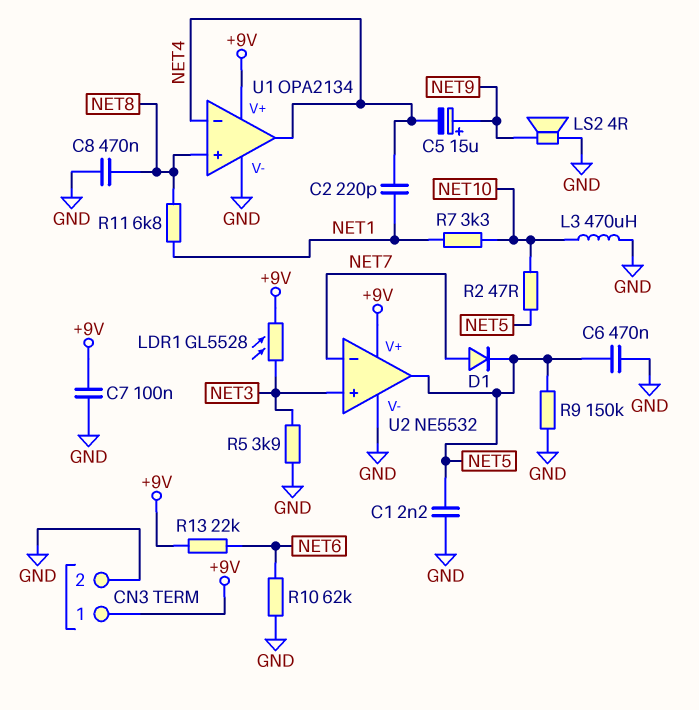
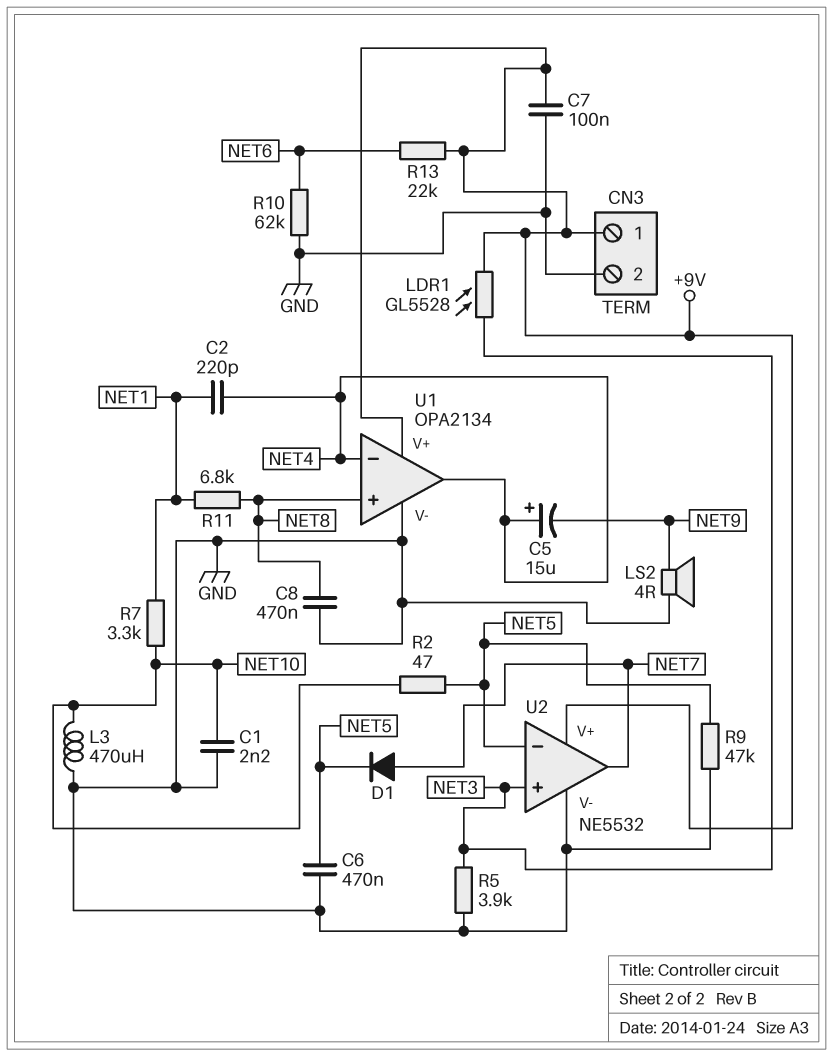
C1: 2.2nF (GND, NET5) -> 2.2nF (GND, NET10)
C5: 15uF (plus NET9, minus NET4) -> 15uF (plus NET4, minus NET9)
R9: 150k (GND, NET5) -> 47k (GND, NET5)
U2 pin in-: NET7 -> NET5
U2 pin out: NET5 -> NET7

